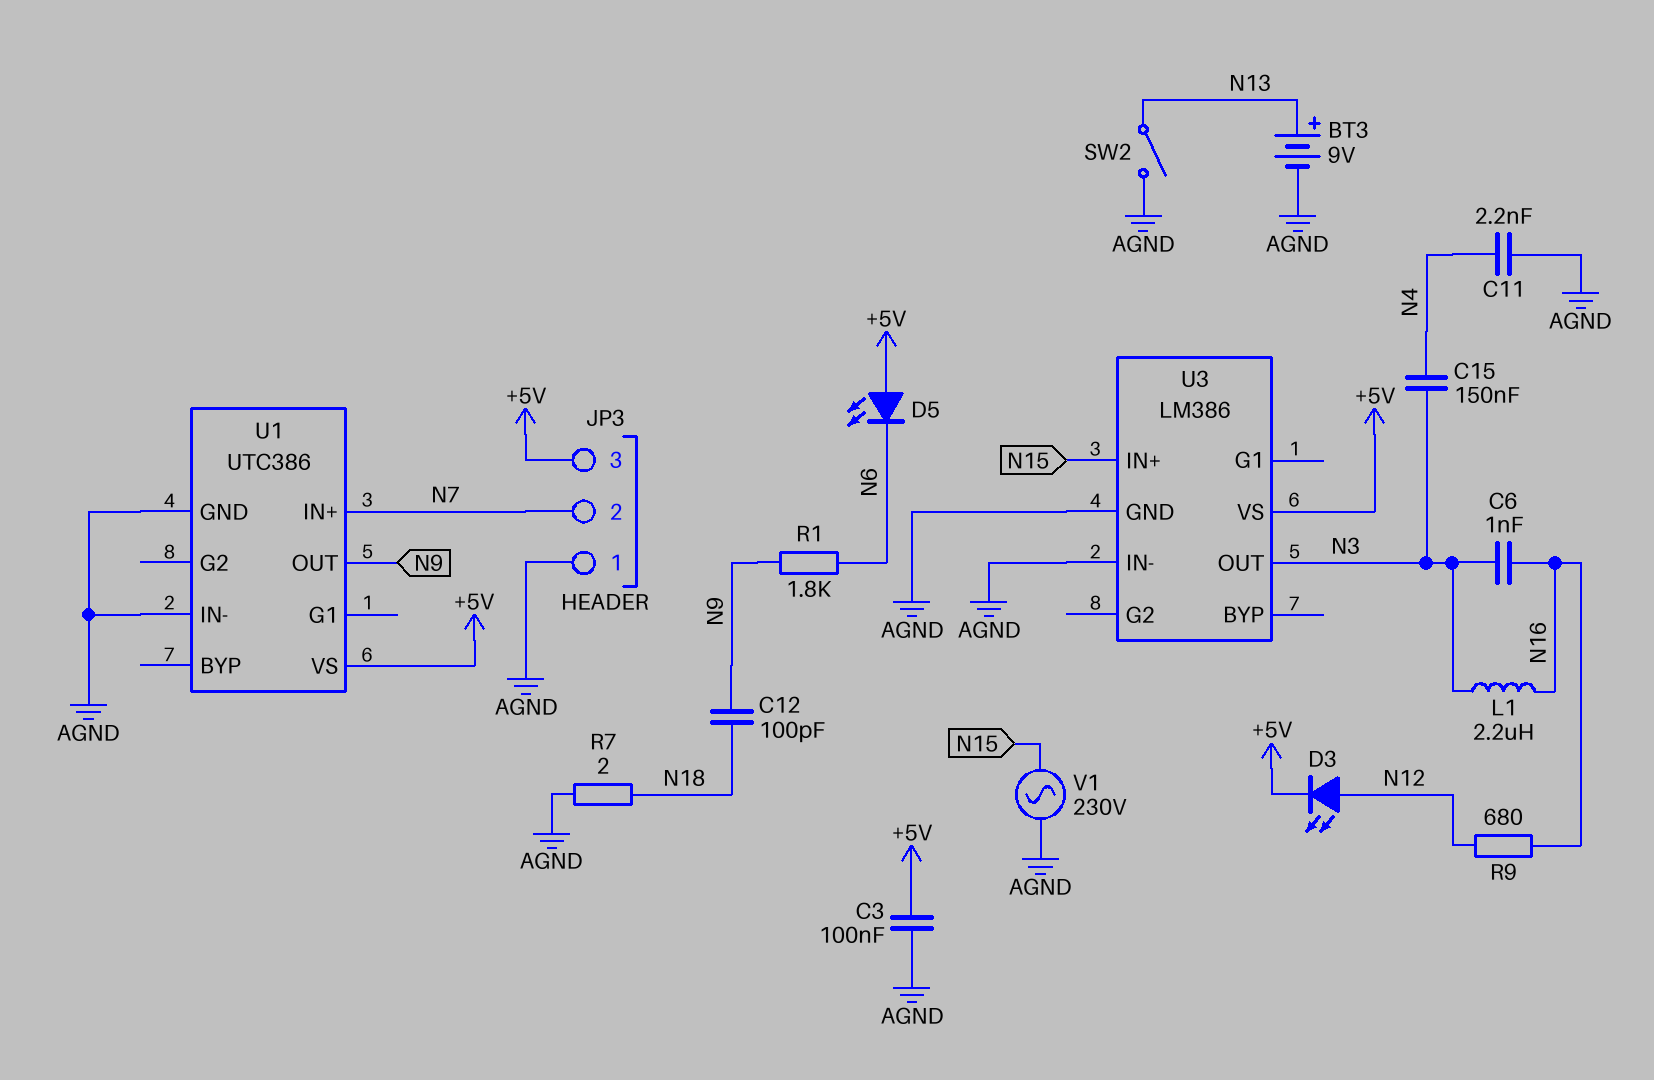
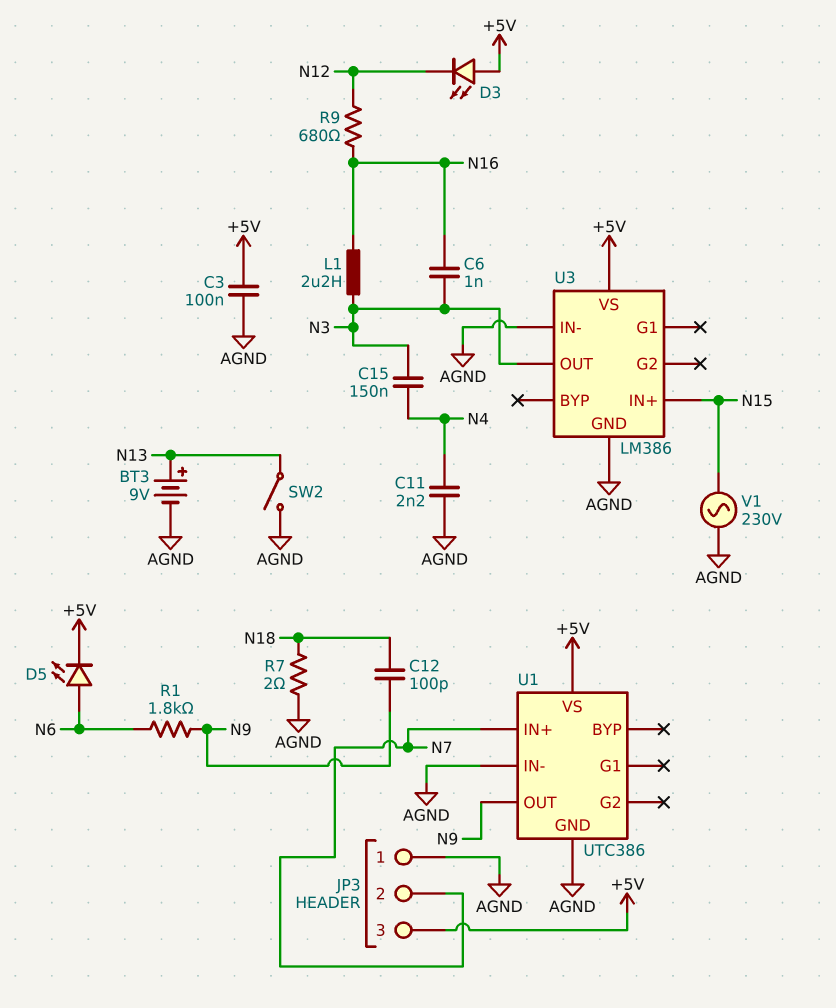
D3: LED (A N12, K +5V) -> LED (A +5V, K N12)
D5: LED (A +5V, K N6) -> LED (A N6, K +5V)

